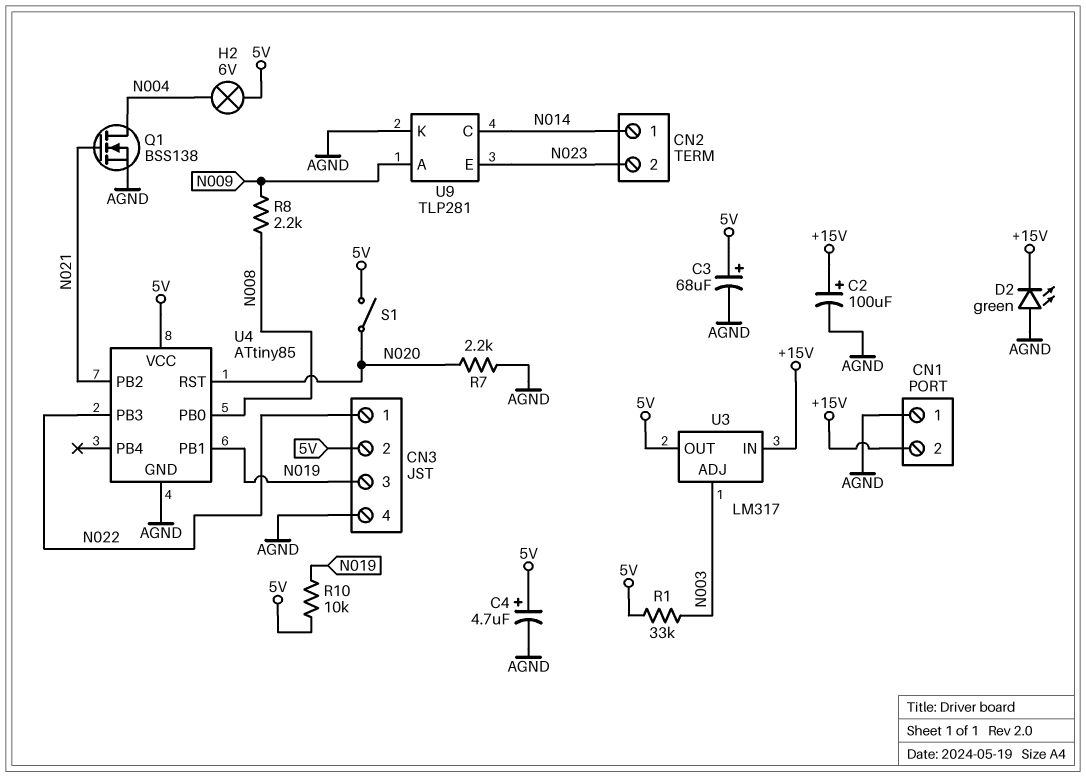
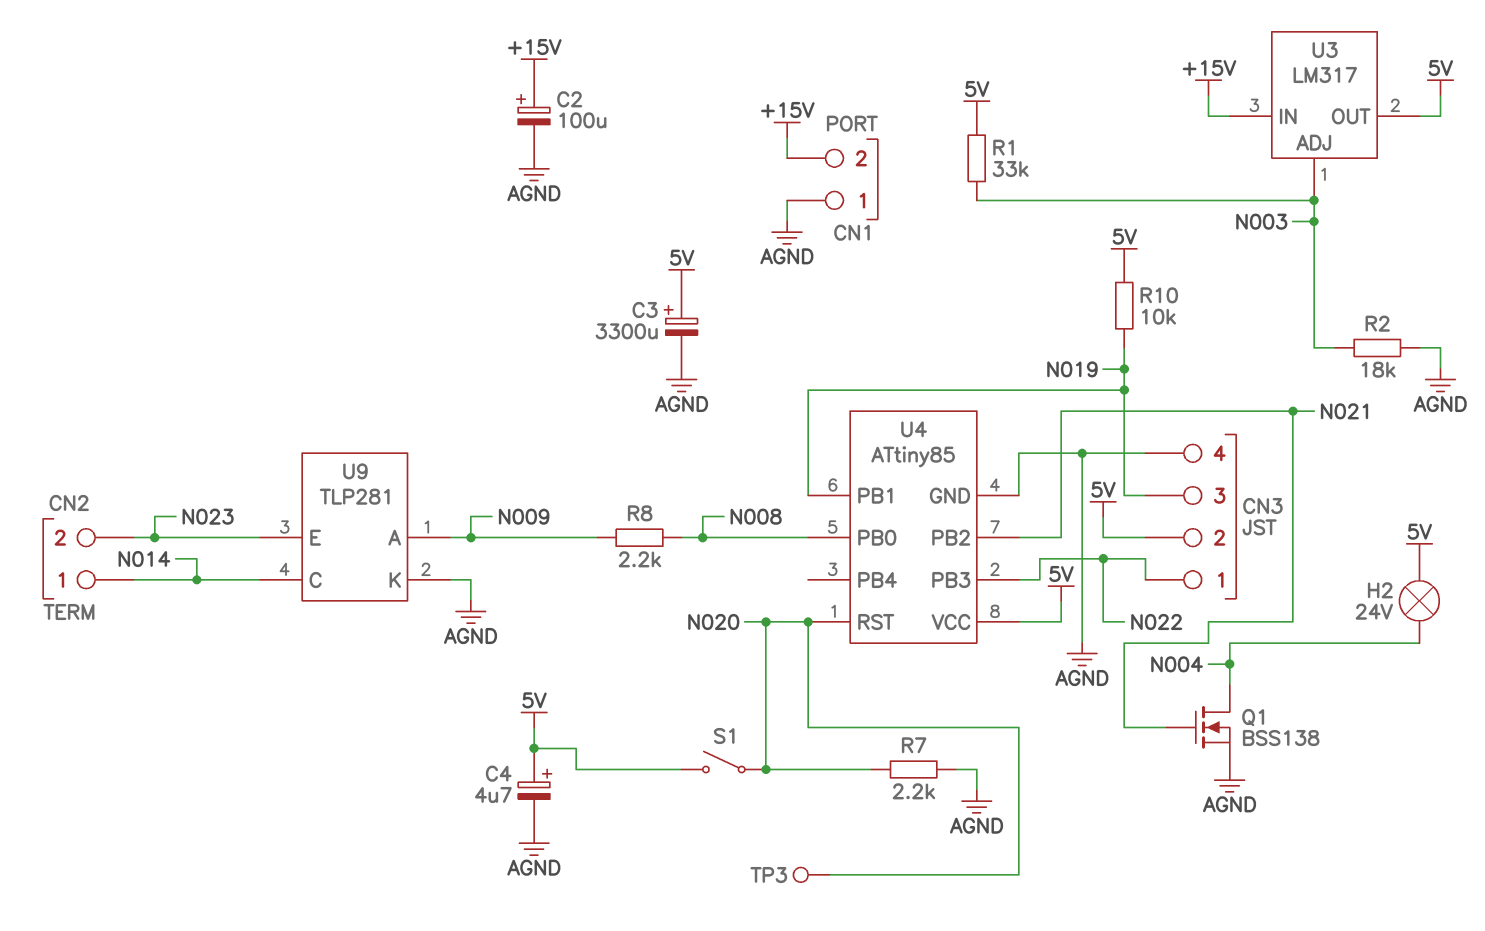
C3: 68uF (plus 5V, minus AGND) -> 3300uF (plus 5V, minus AGND)
D2: LED green (A AGND, K +15V) -> none
H2: lamp 6V (5V, N004) -> lamp 24V (5V, N004)
R2: none -> 18k (AGND, N003)
TP3: none -> test point (N020)

